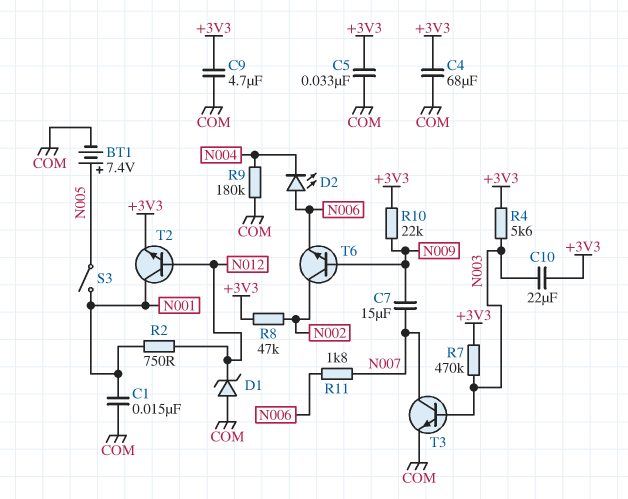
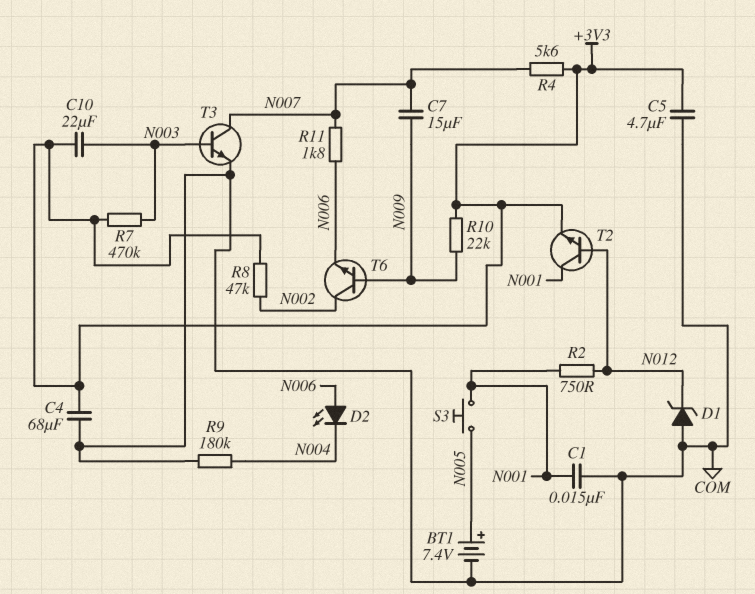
C5: 33nF (+3V3, COM) -> 4.7uF (+3V3, COM)
C9: 4.7uF (+3V3, COM) -> none
R4: 5.6k (+3V3, N003) -> 5.6k (+3V3, N007)
S3: switch (N001, N005) -> button (N001, N005)

